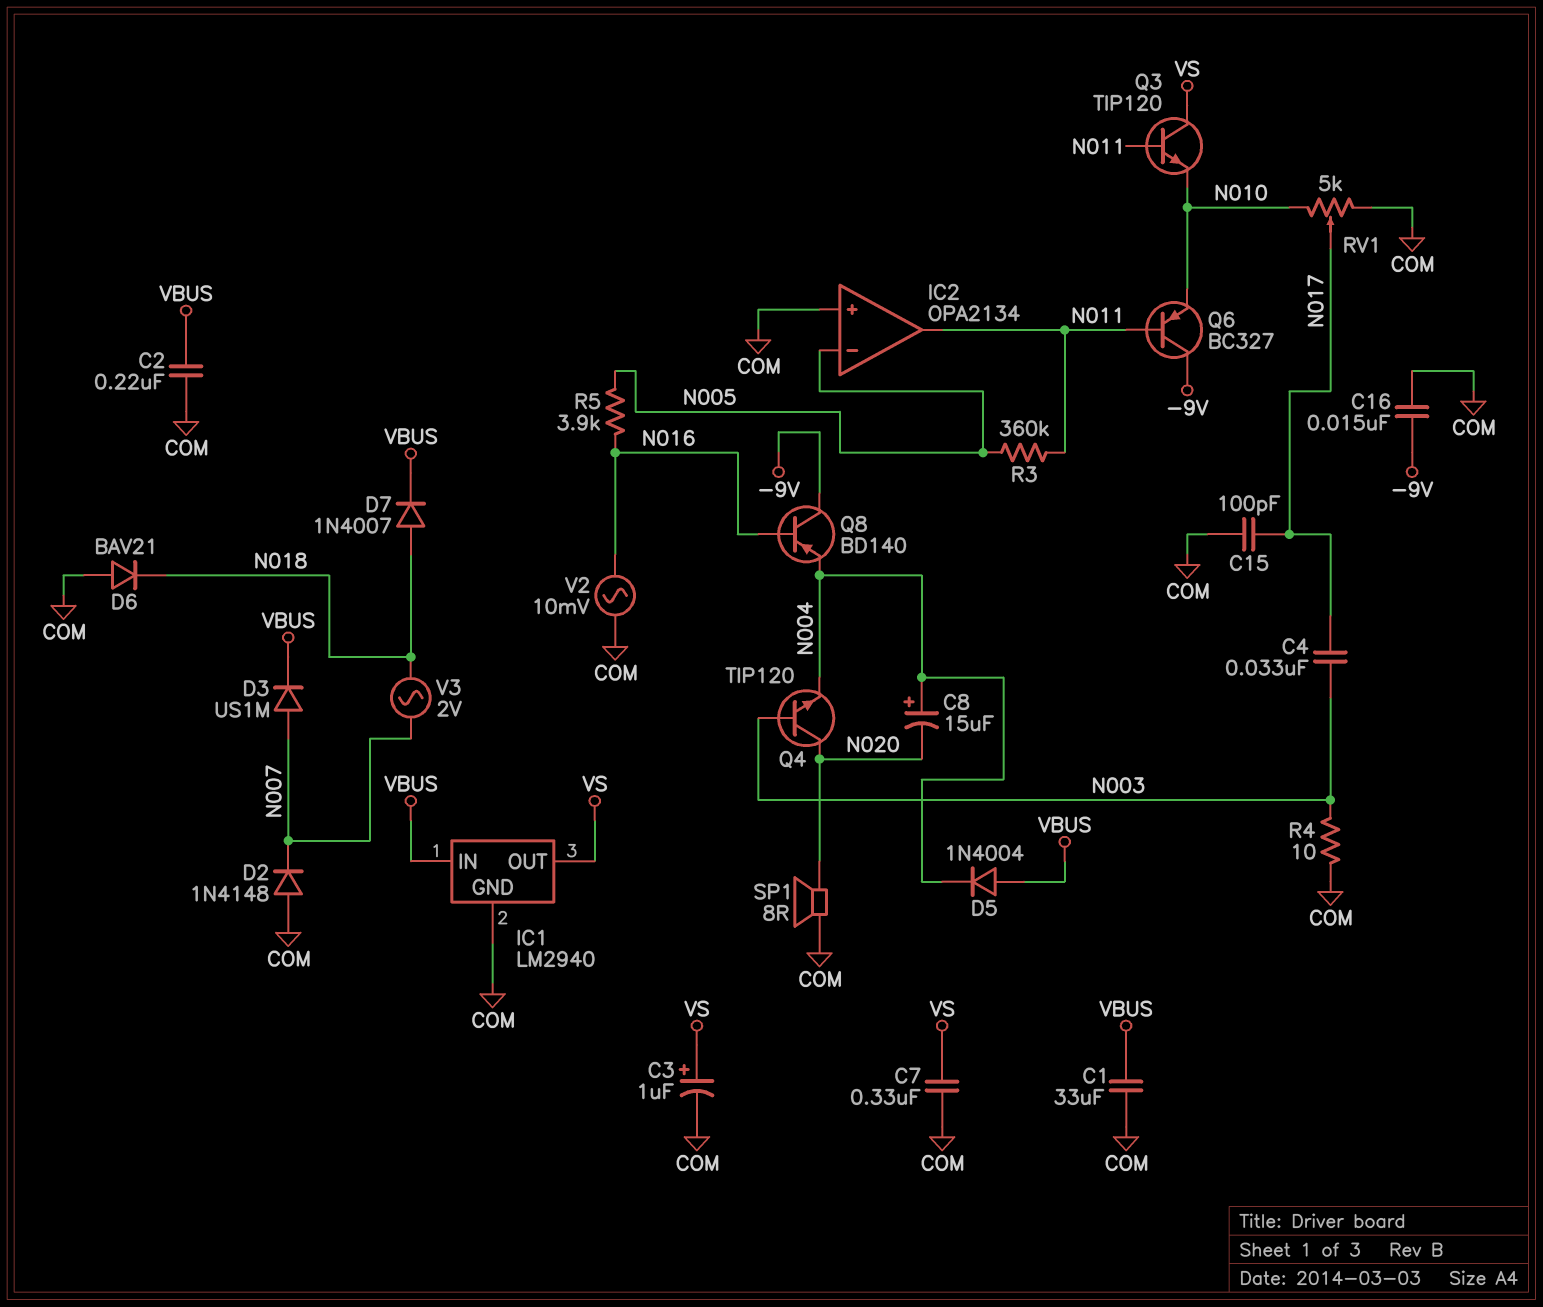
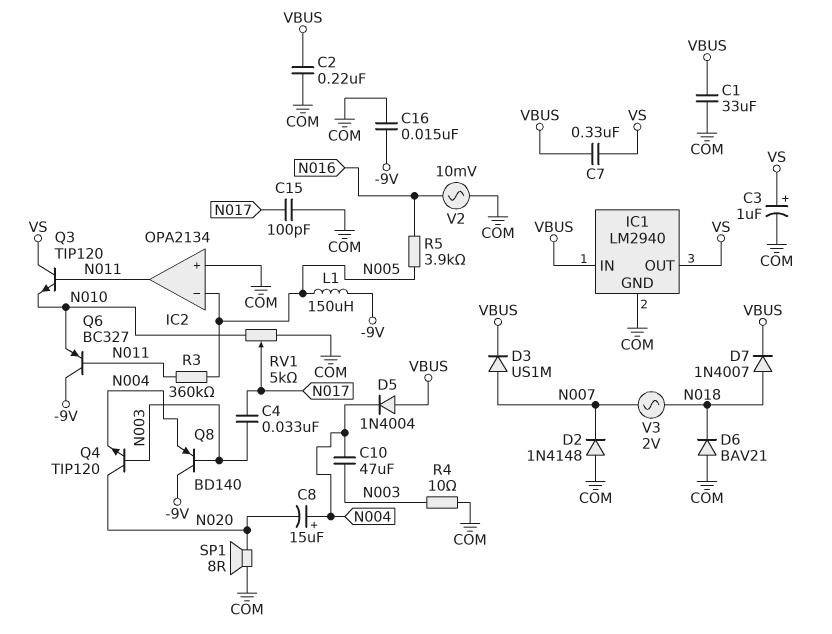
C7: 330nF (COM, VS) -> 330nF (VBUS, VS)
C10: none -> 47uF (N003, N004)
L1: none -> 150uH (-9V, N005)
Q8: PNP BD140 (B N016, C -9V, E N004) -> PNP BD140 (B N003, C -9V, E N004)

